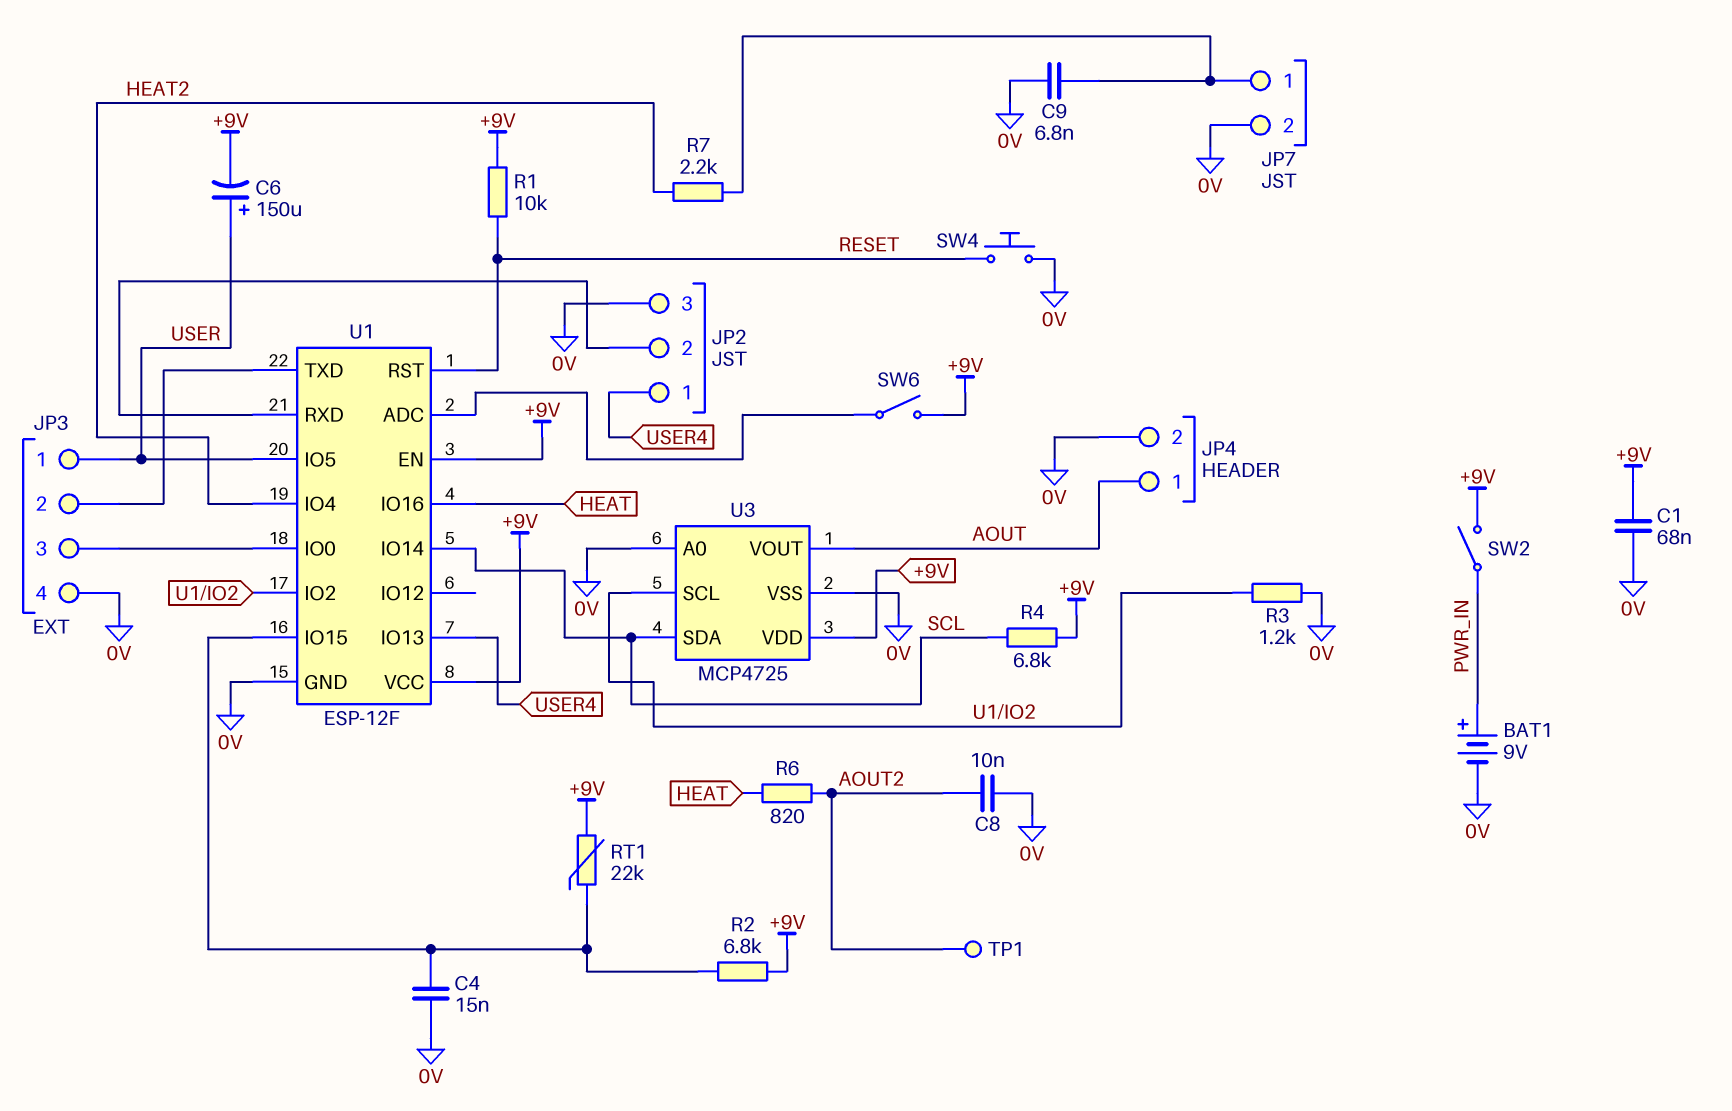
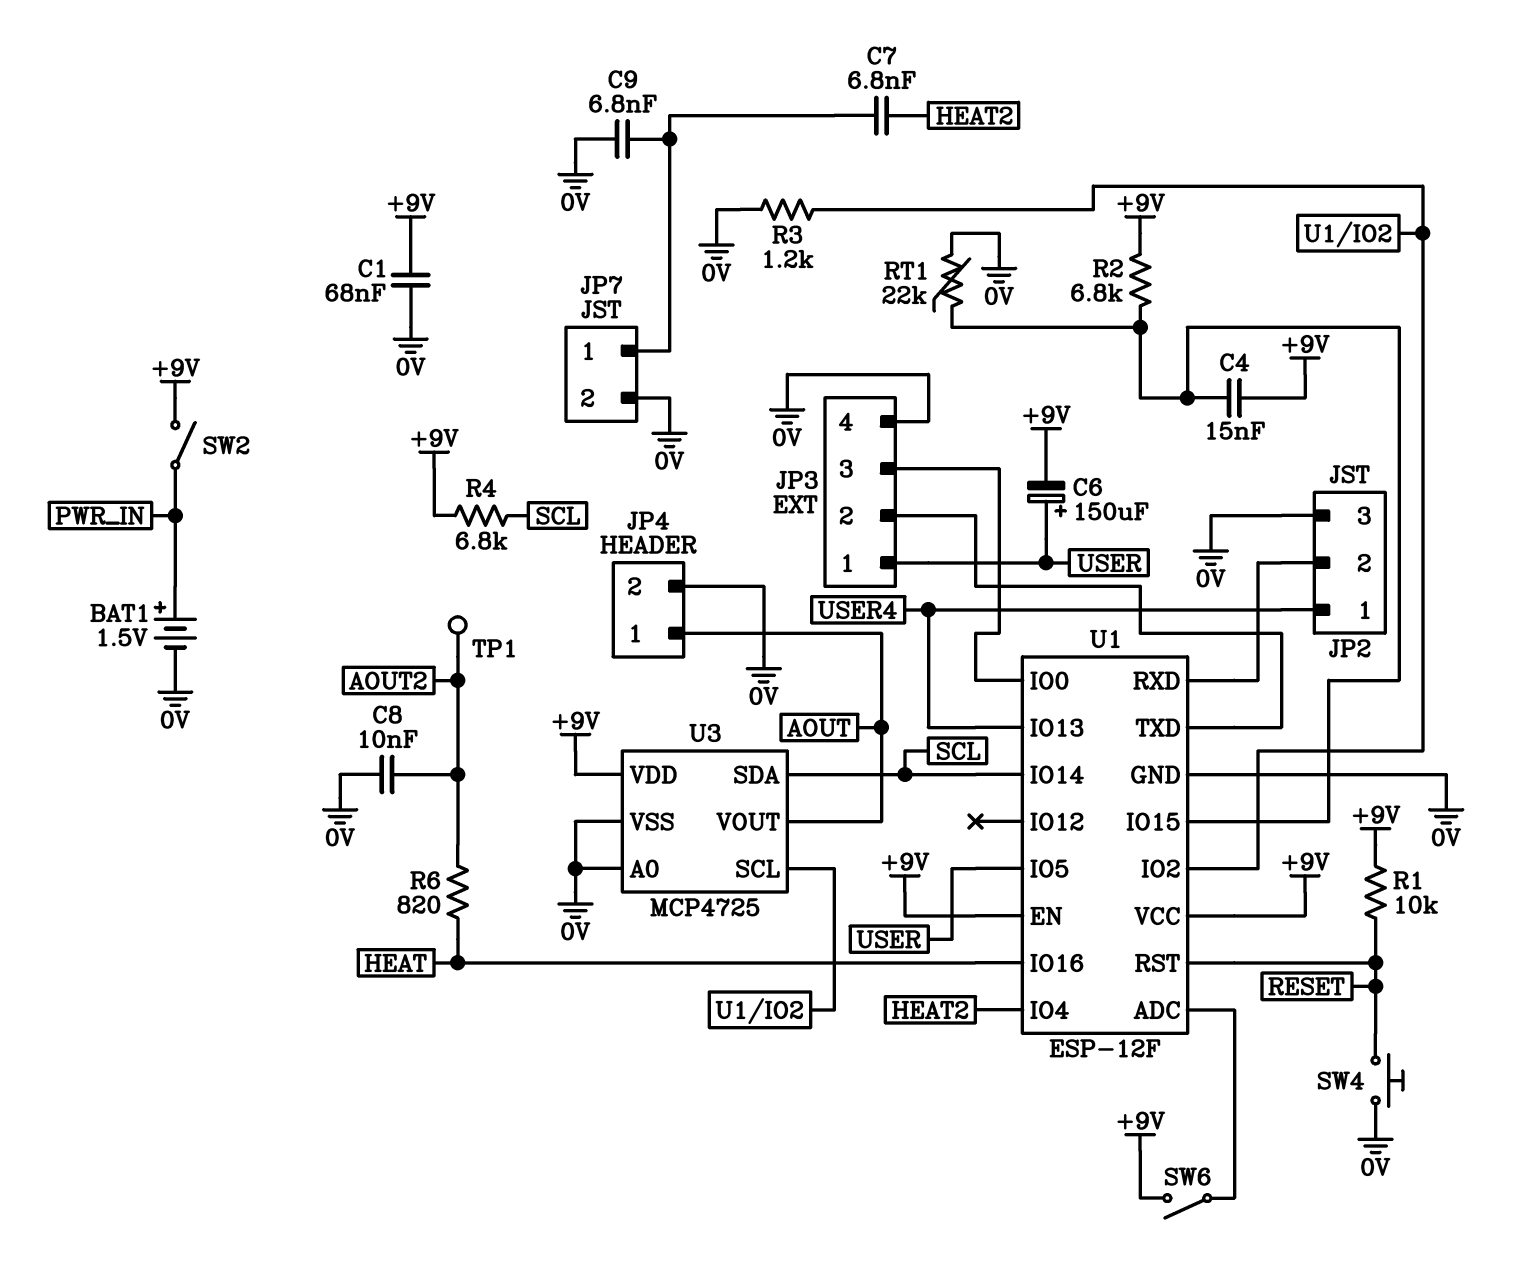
BAT1: 9V (plus PWR_IN, minus 0V) -> 1.5V (plus PWR_IN, minus 0V)
C4: 15nF (0V, U1/IO15) -> 15nF (+9V, U1/IO15)
C7: none -> 6.8nF (HEAT2, JP7/1)
R7: 2.2k (HEAT2, JP7/1) -> none
RT1: 22k (+9V, U1/IO15) -> 22k (0V, U1/IO15)

